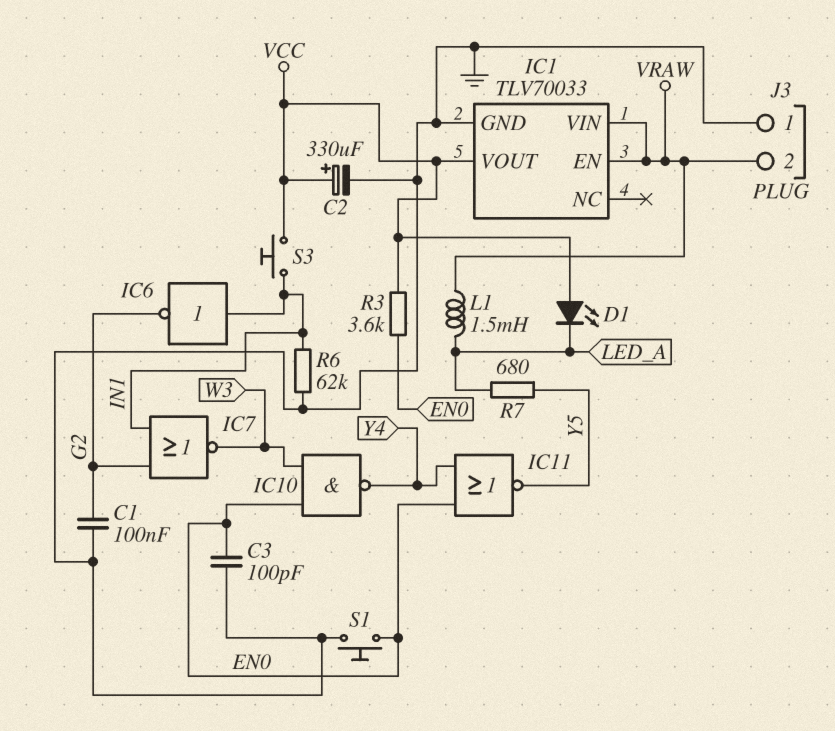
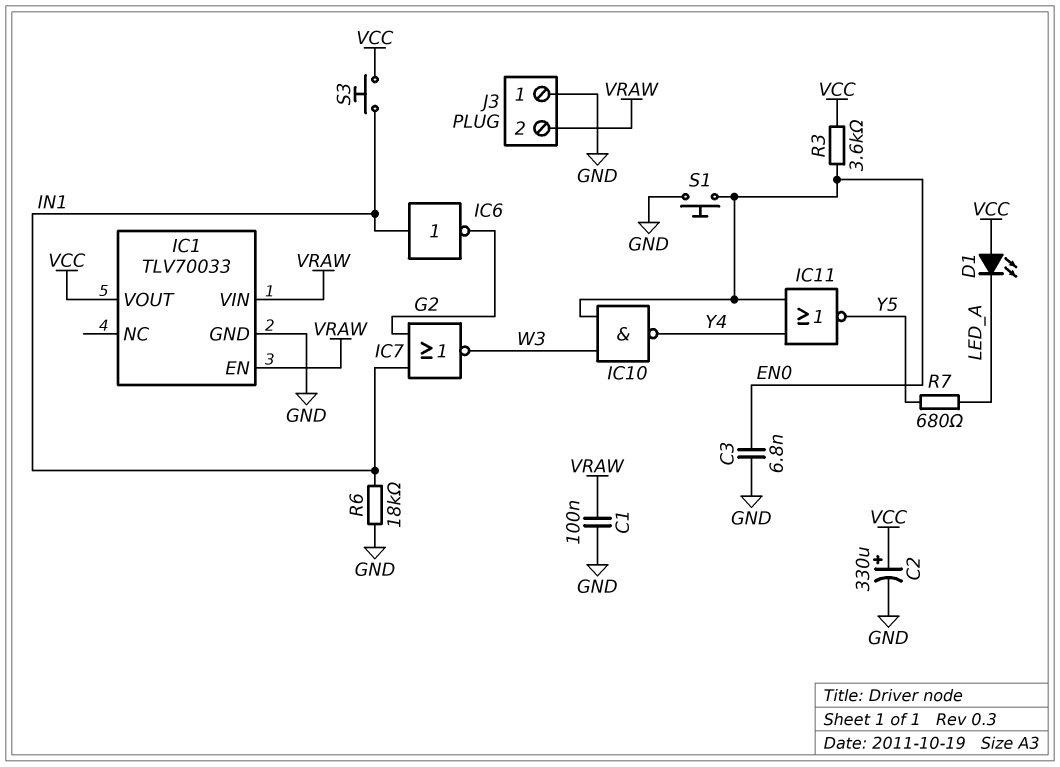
C1: 100nF (G2, GND) -> 100nF (GND, VRAW)
C3: 100pF (EN0, GND) -> 6.8nF (EN0, GND)
L1: 1.5mH (LED_A, VRAW) -> none
R6: 62k (GND, IN1) -> 18k (GND, IN1)

